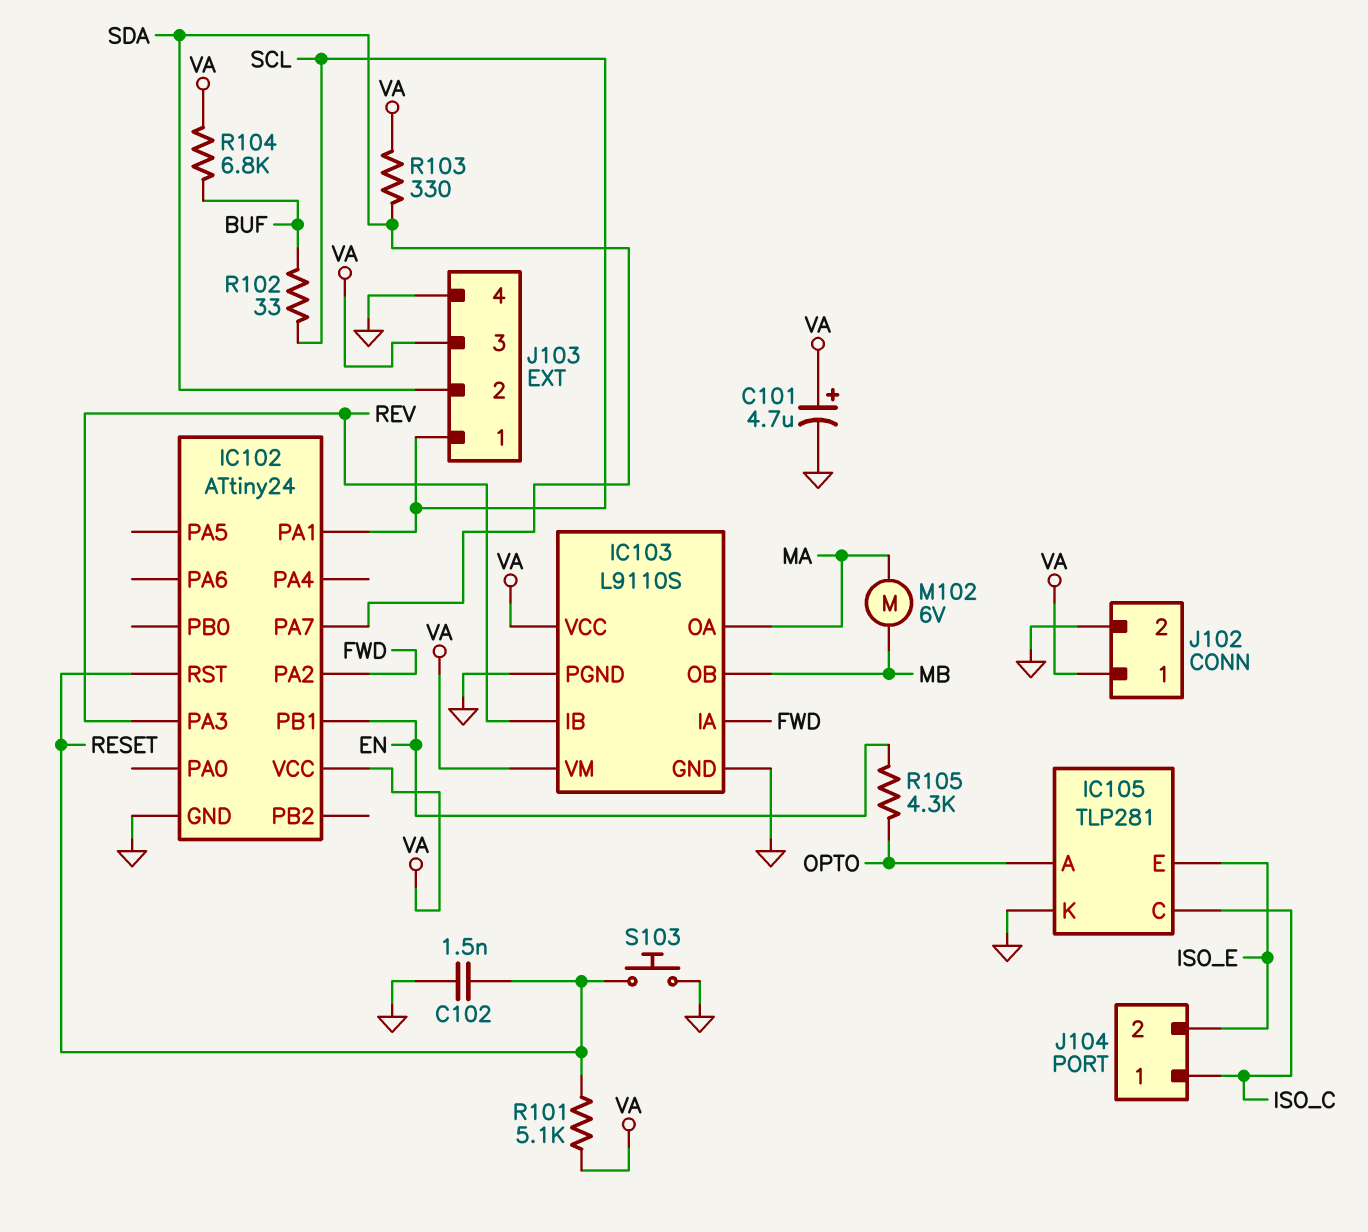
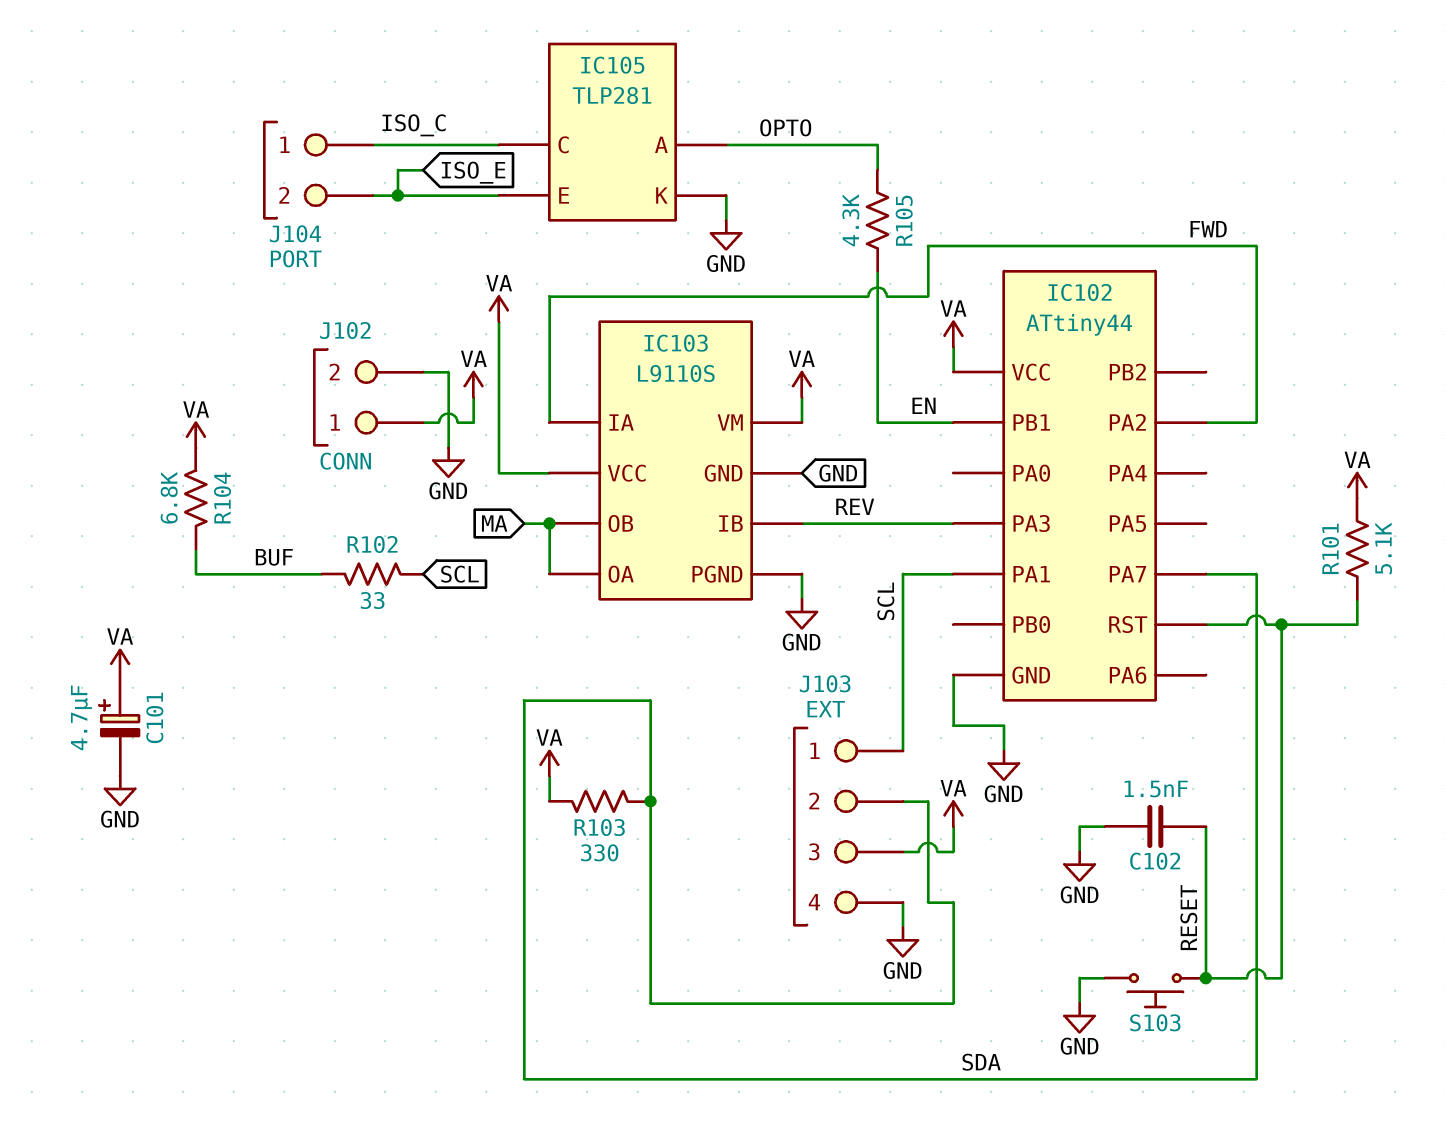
IC102: ATtiny24 -> ATtiny44
IC103 pin OB: MB -> MA
M102: motor 6V (MA, MB) -> none

